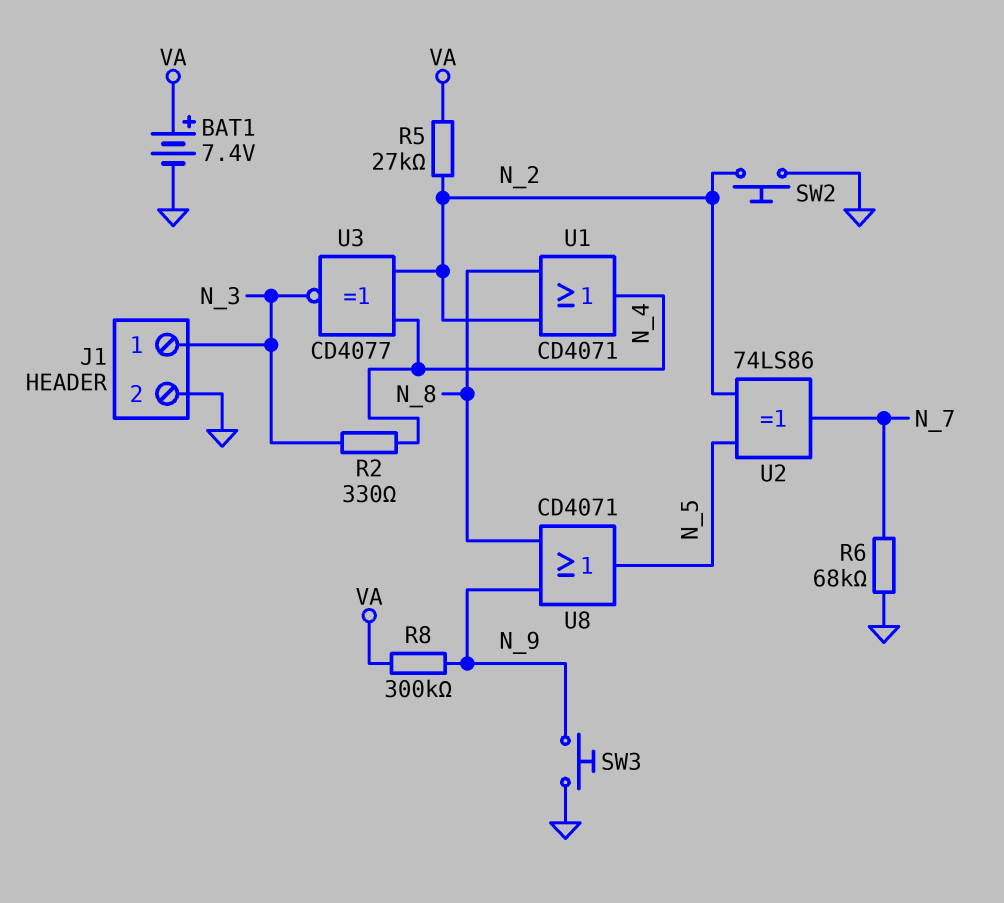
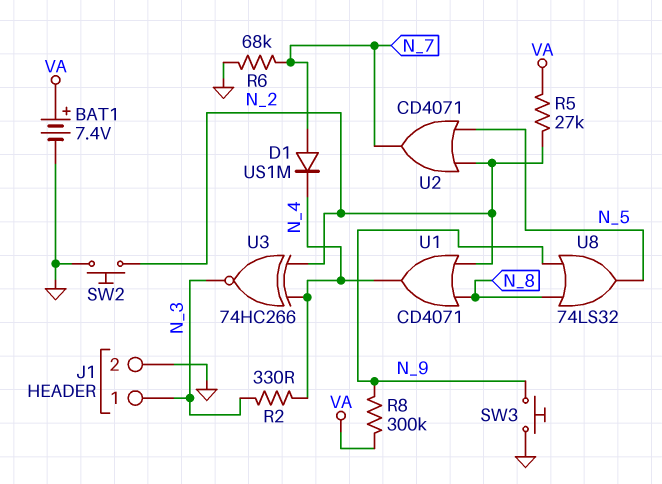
D1: none -> diode US1M (A N_7, K N_4)
U2: XOR 74LS86 (in N_2, in N_5, out N_7) -> OR CD4071 (in N_2, in N_5, out N_7)
U3: XNOR CD4077 (in N_2, in N_4, out N_3) -> XNOR 74HC266 (in N_2, in N_4, out N_3)
U8: OR CD4071 (in N_8, in N_9, out N_5) -> OR 74LS32 (in N_8, in N_9, out N_5)

